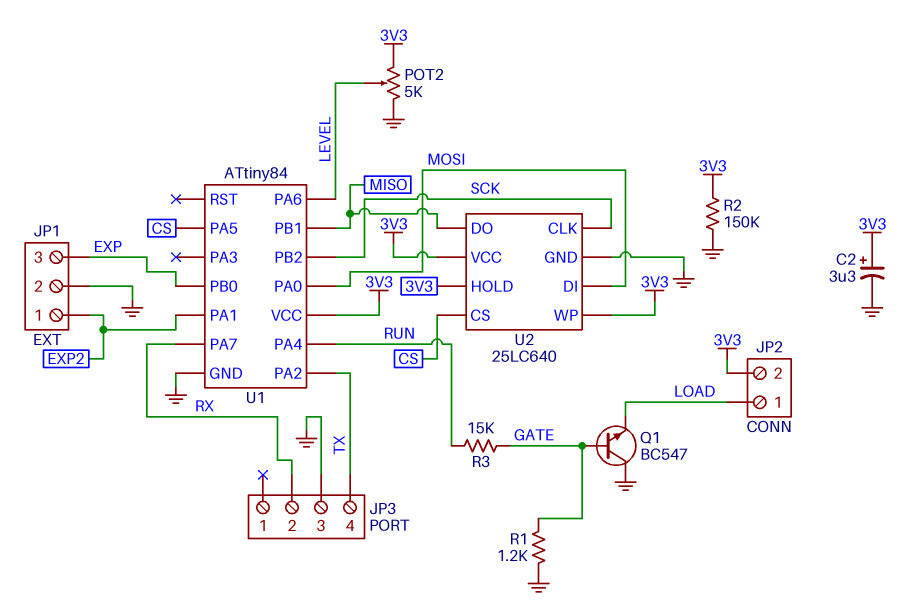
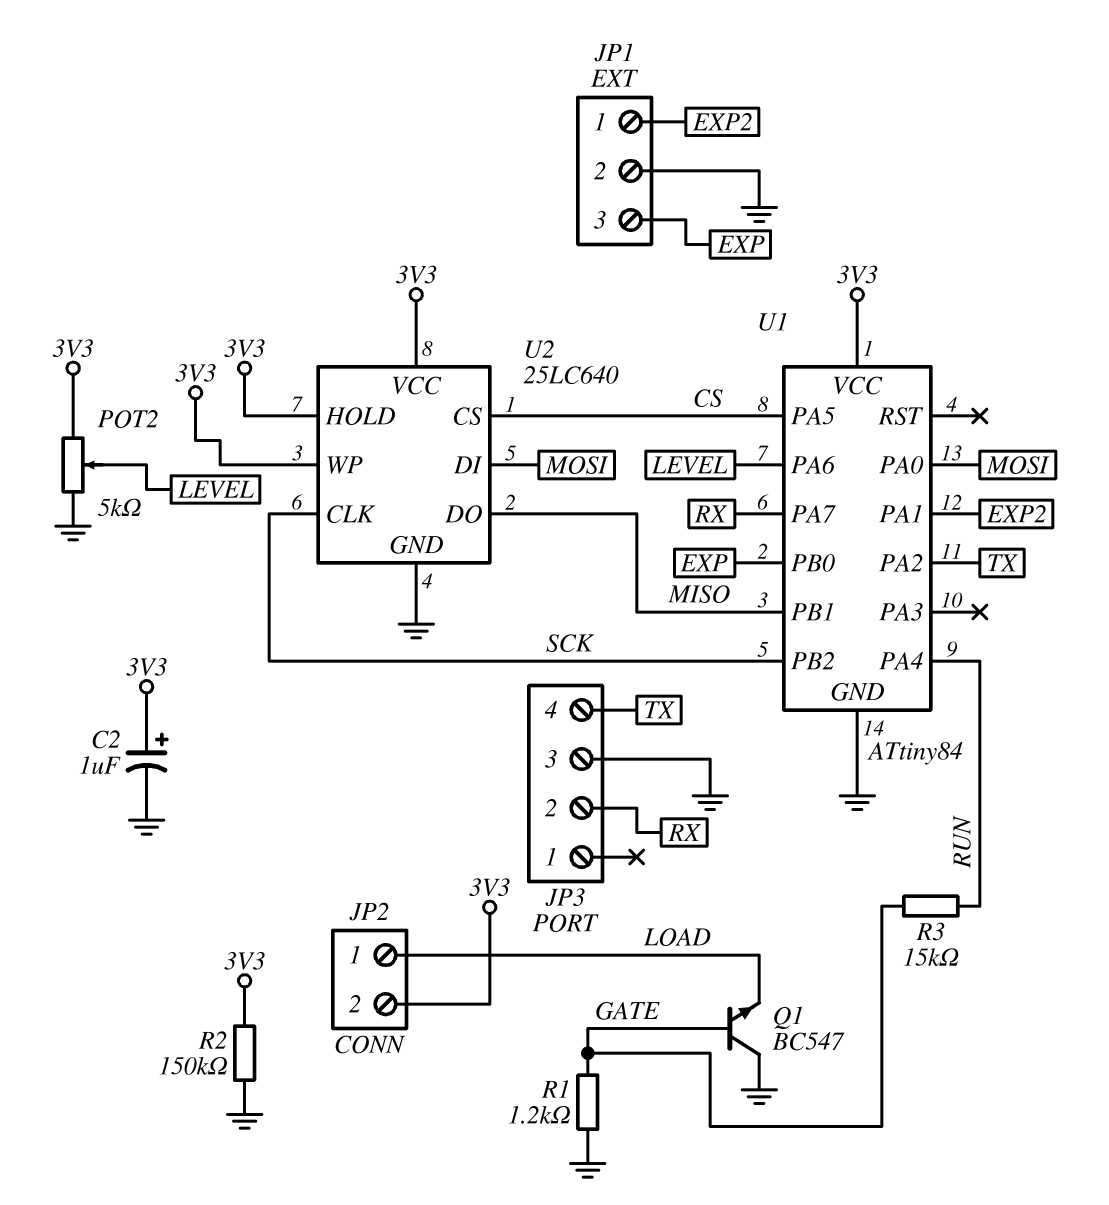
C2: 3.3uF (plus 3V3, minus GND) -> 1uF (plus 3V3, minus GND)

